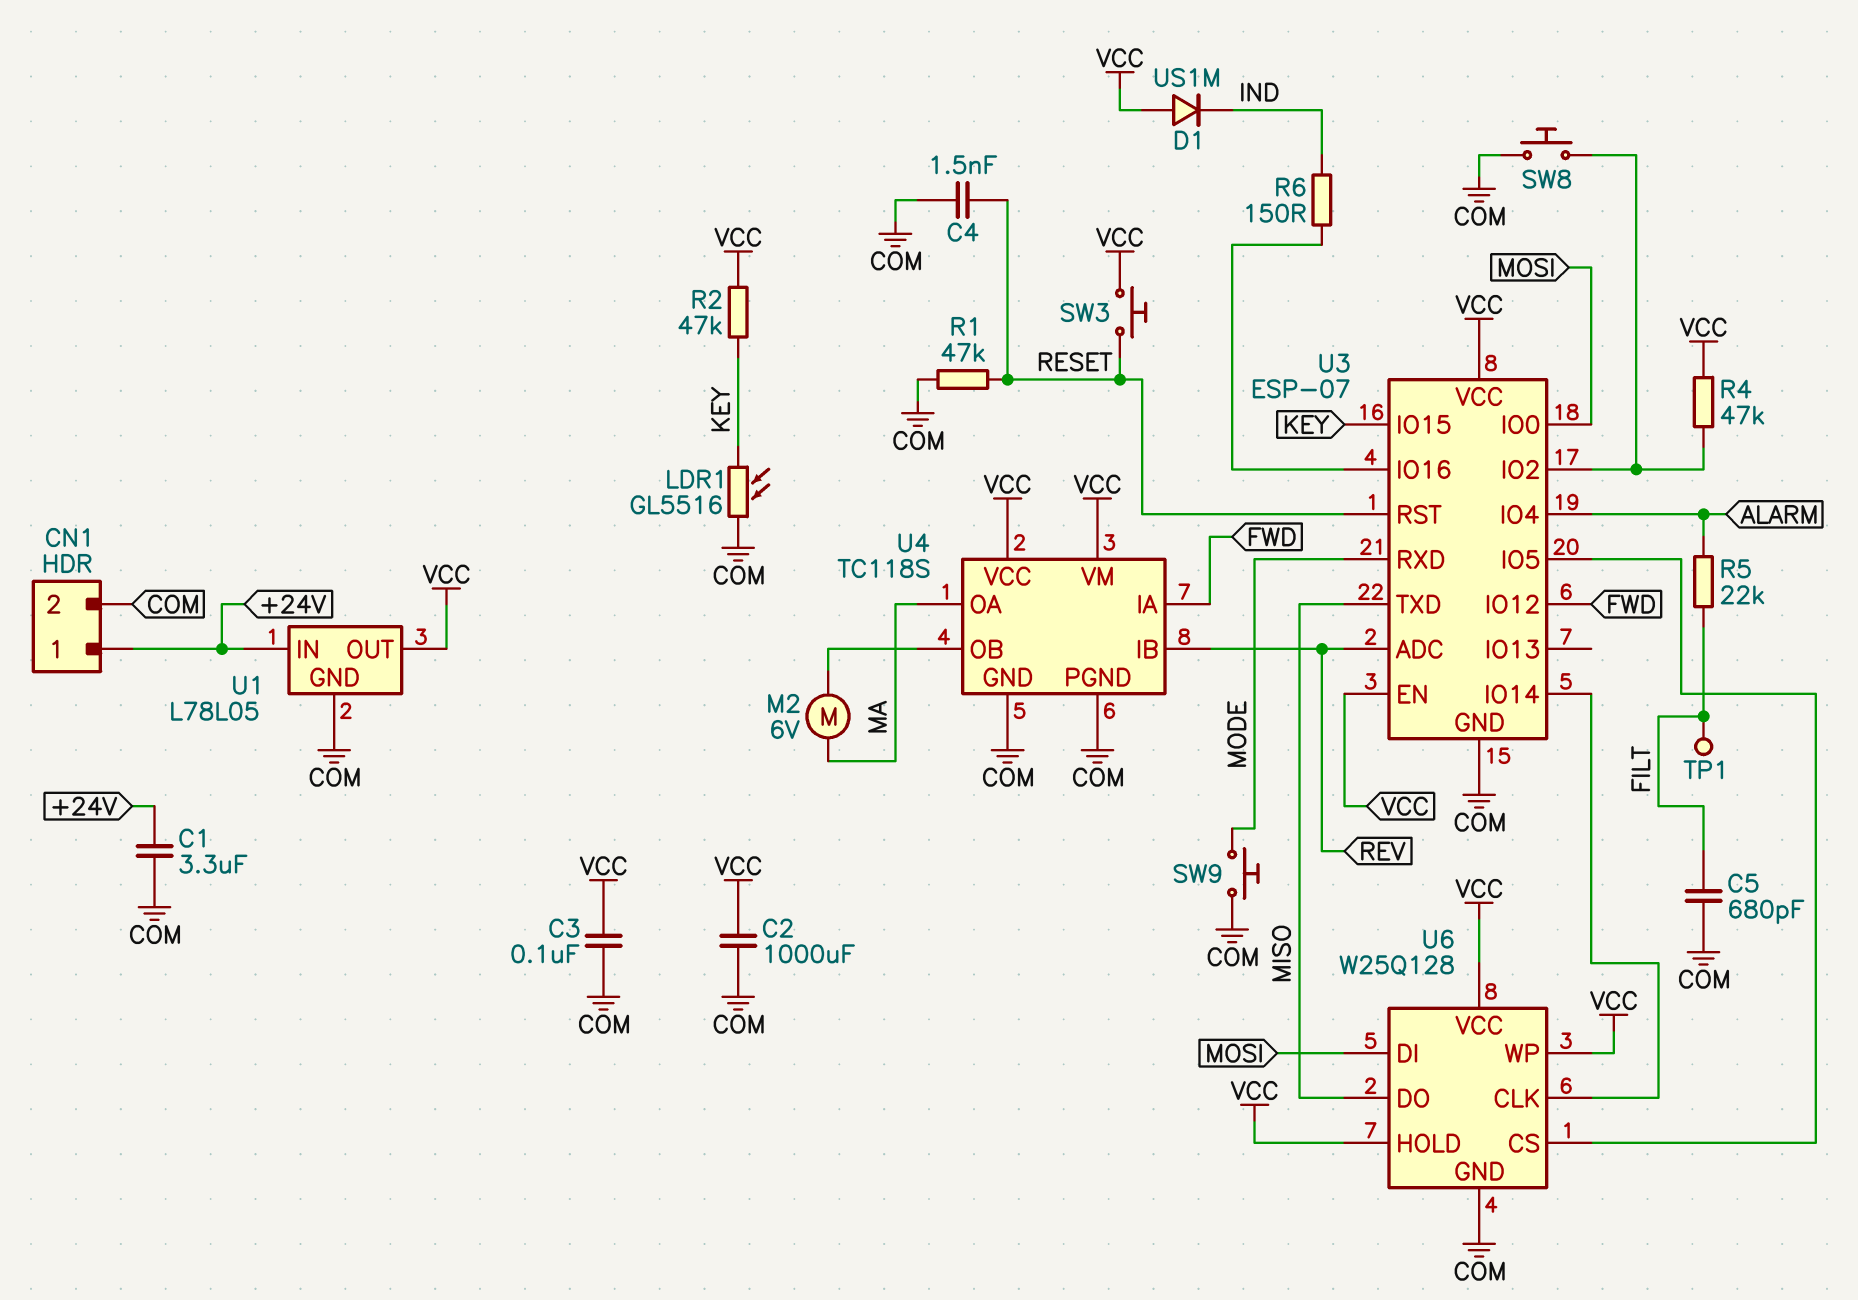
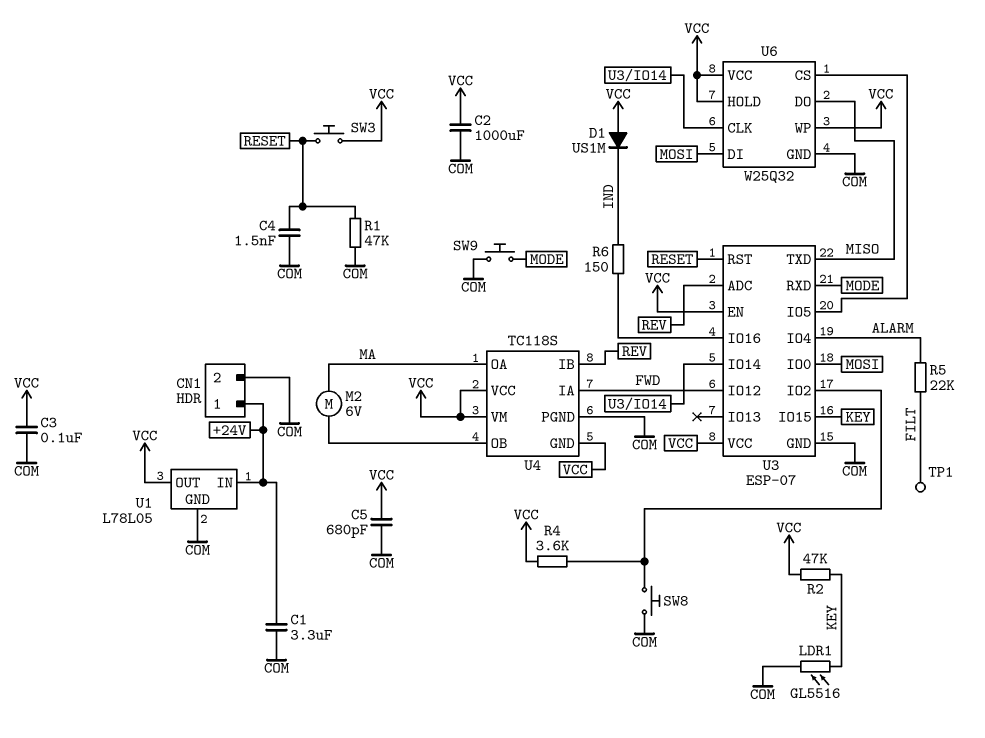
C5: 680pF (COM, FILT) -> 680pF (COM, VCC)
R4: 47k (U3/IO2, VCC) -> 3.6k (U3/IO2, VCC)
U4 pin GND: COM -> VCC
U6: W25Q128 -> W25Q32

